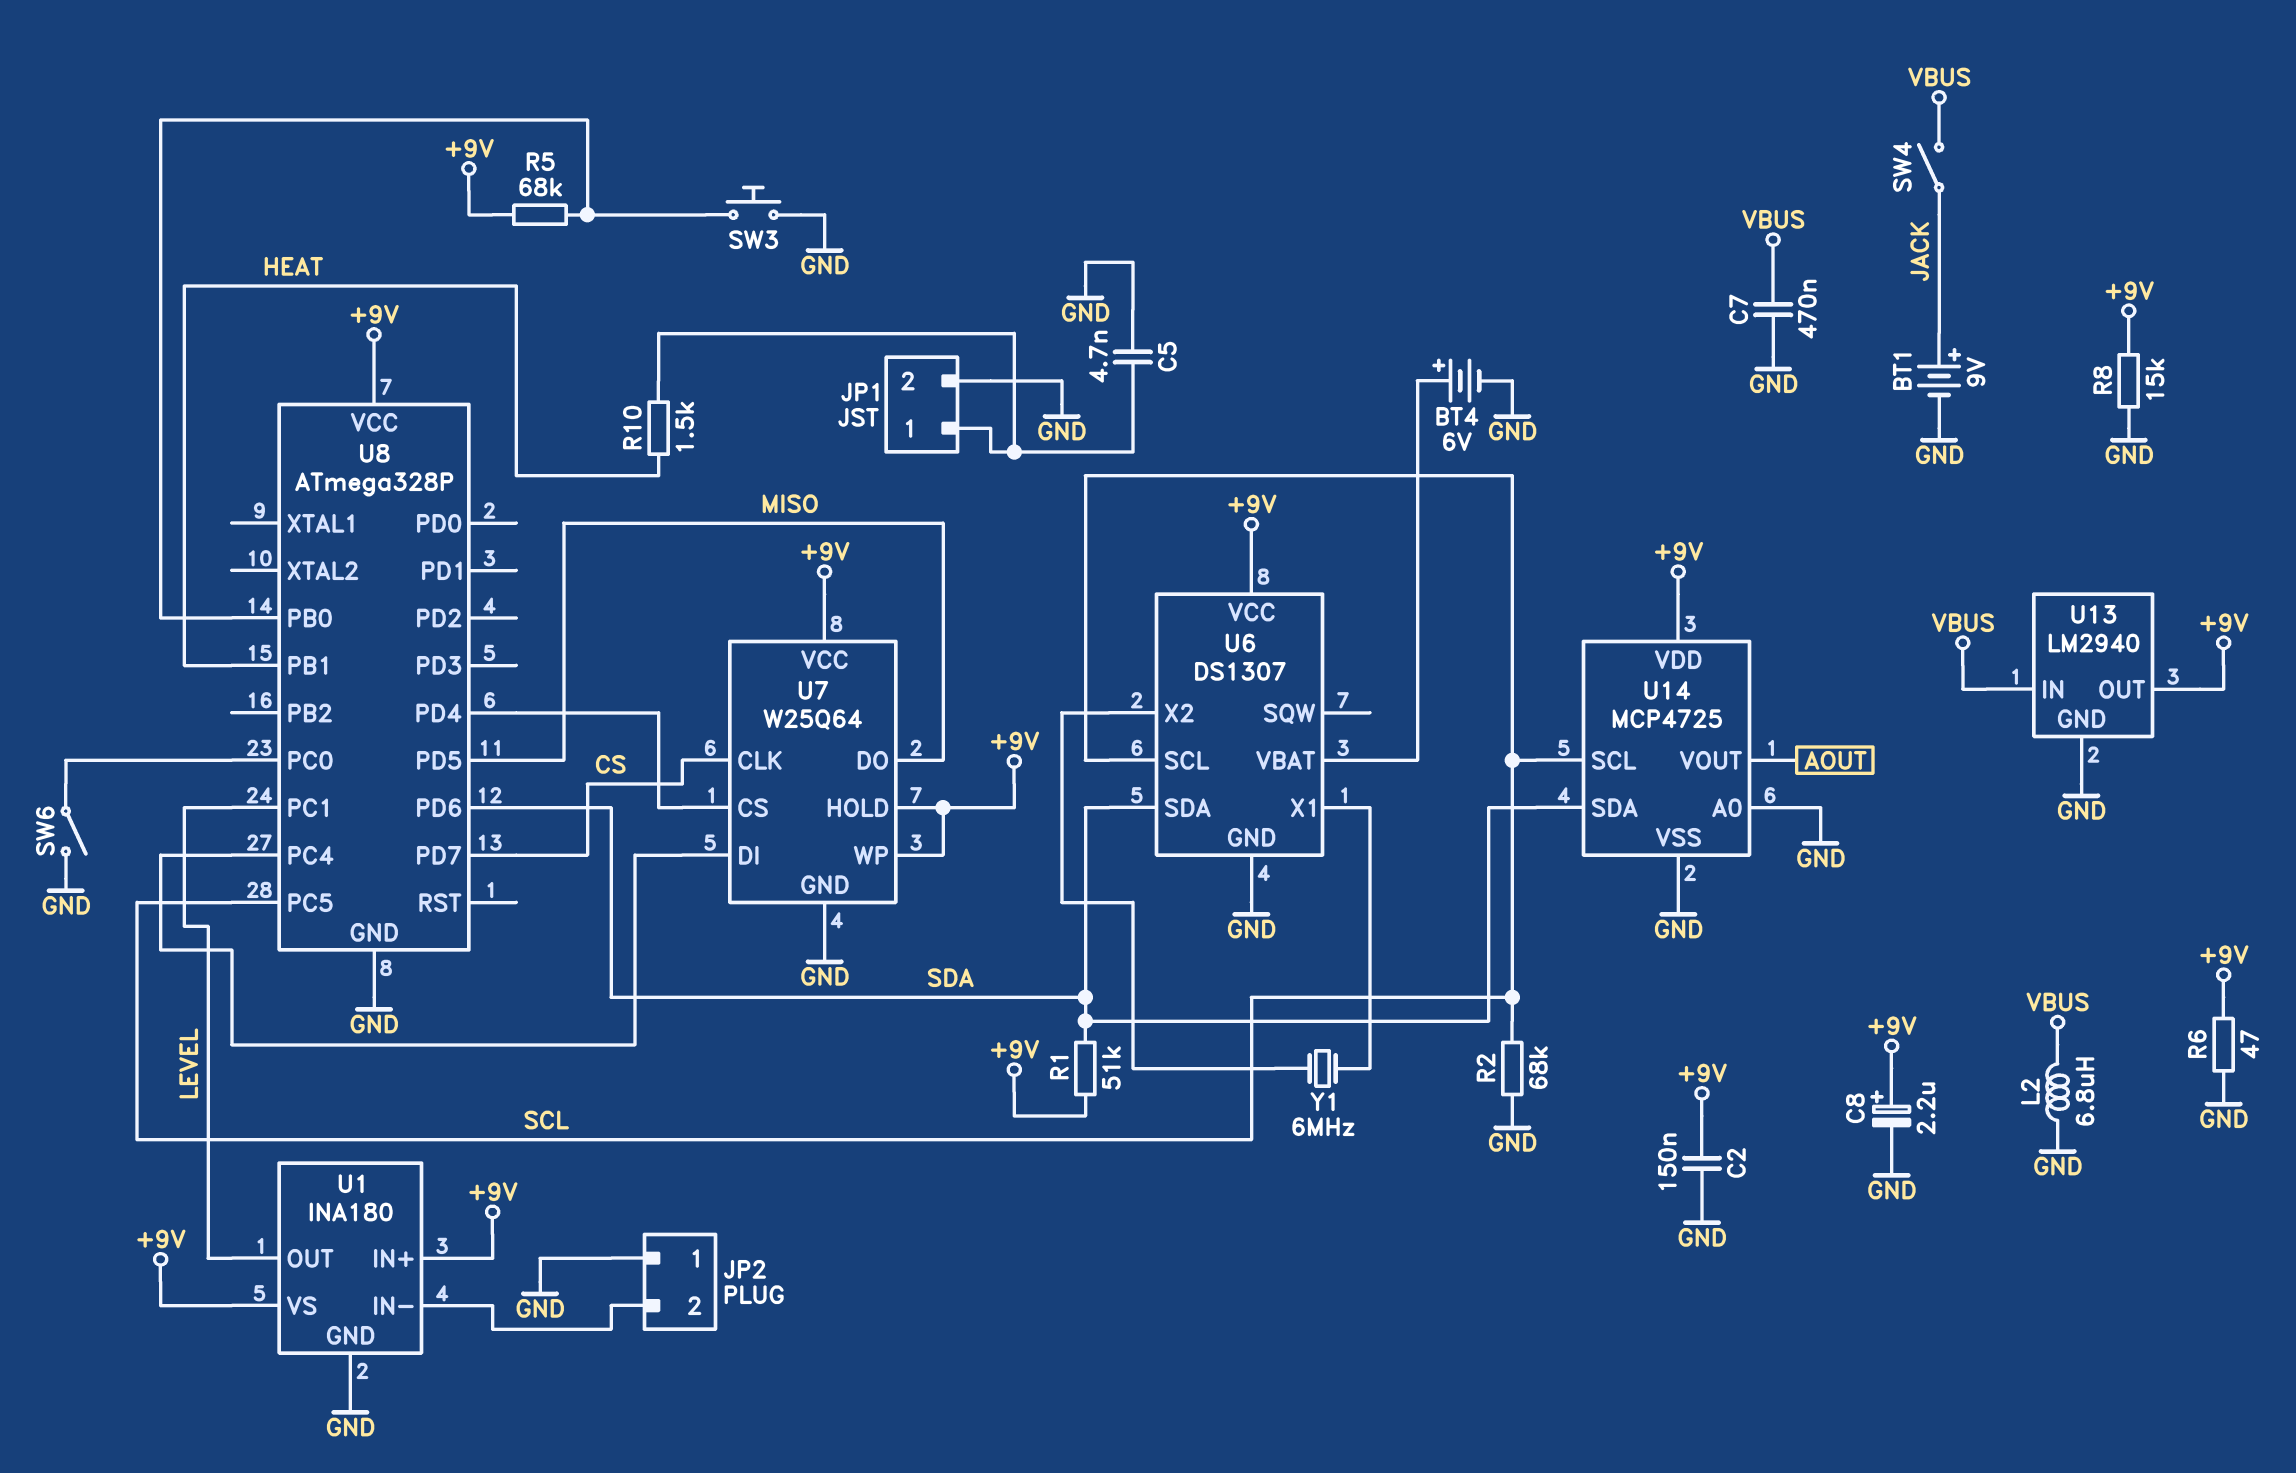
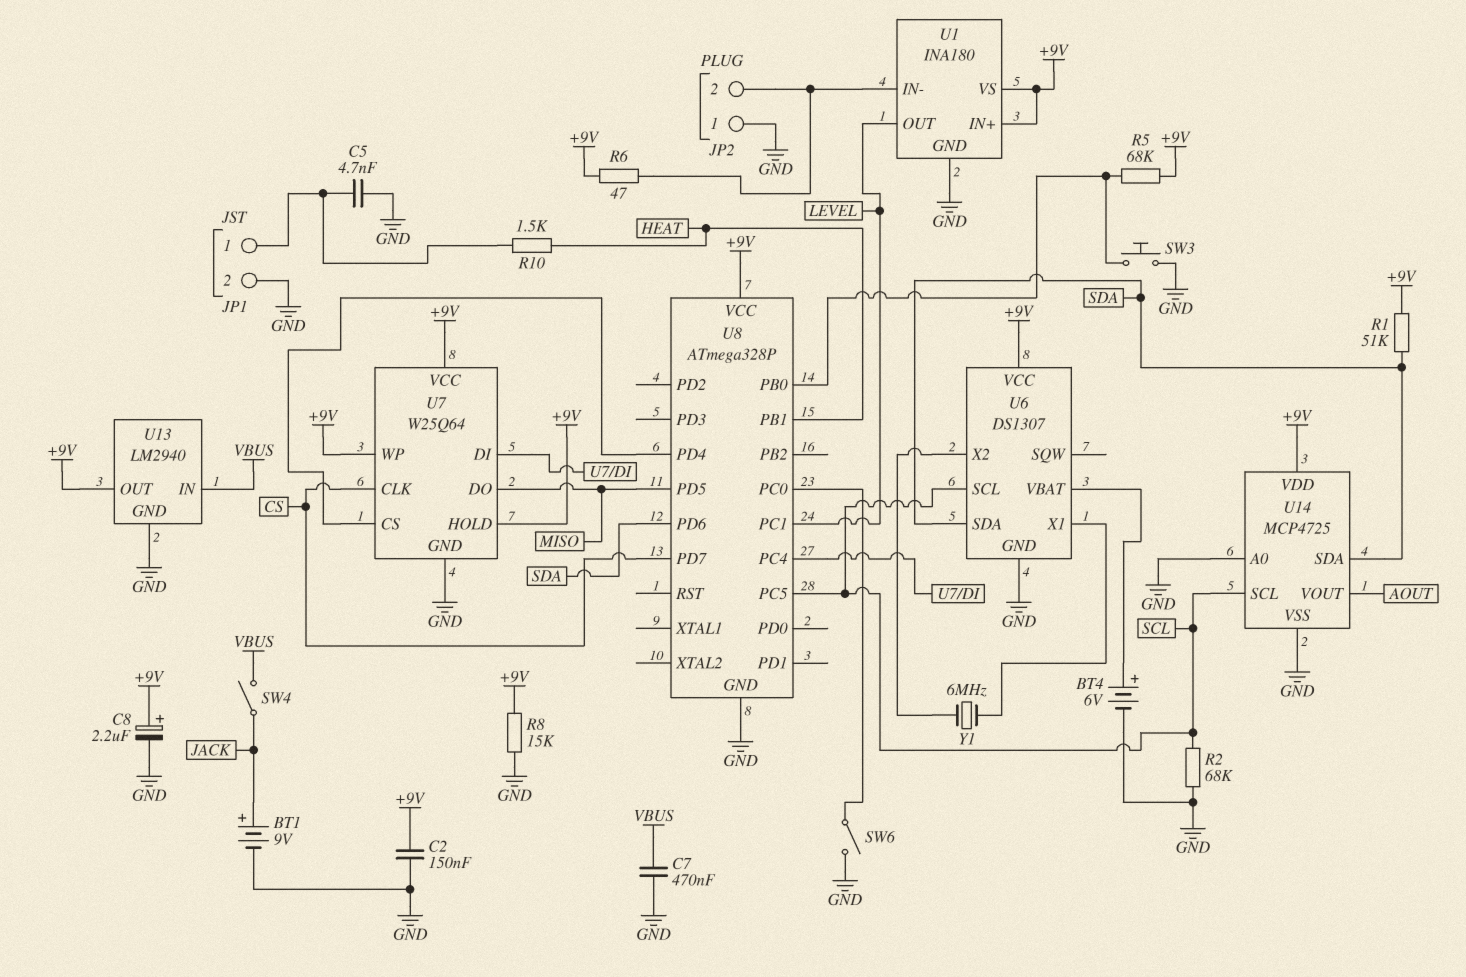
L2: 6.8uH (GND, VBUS) -> none
R6: 47 (+9V, GND) -> 47 (+9V, JP2/2)

